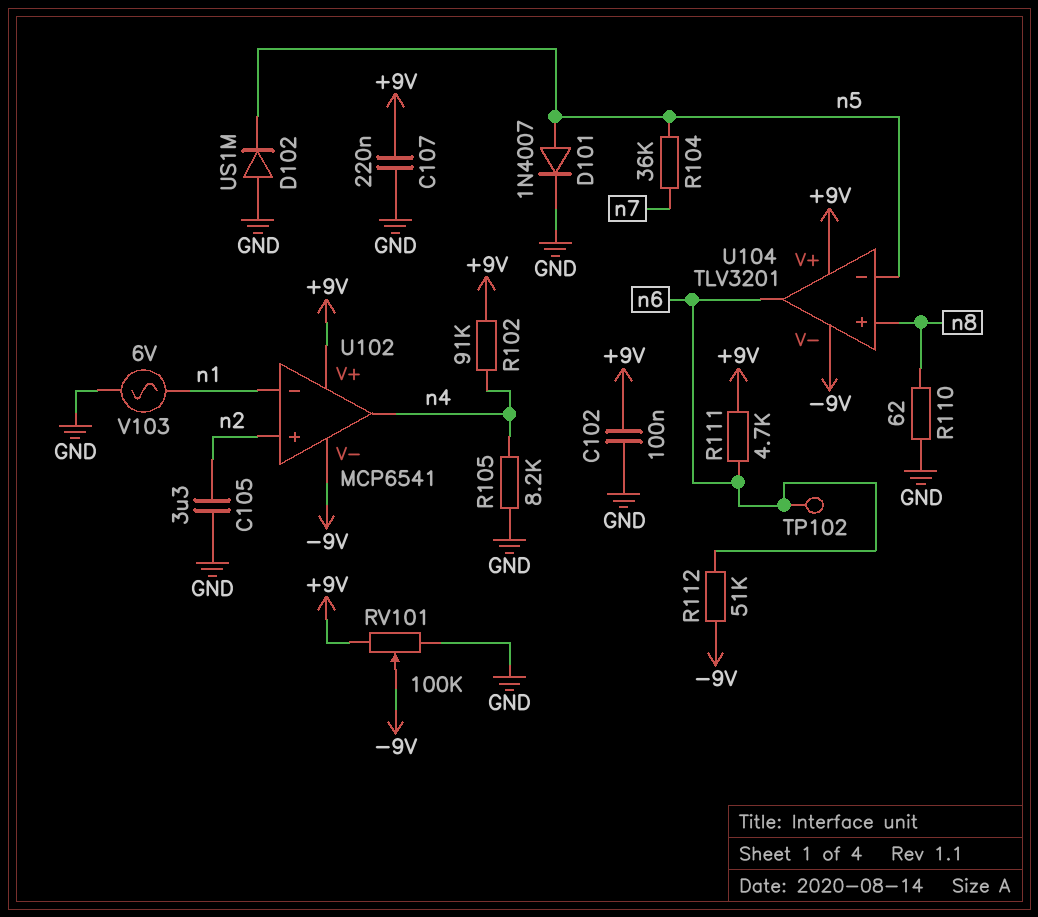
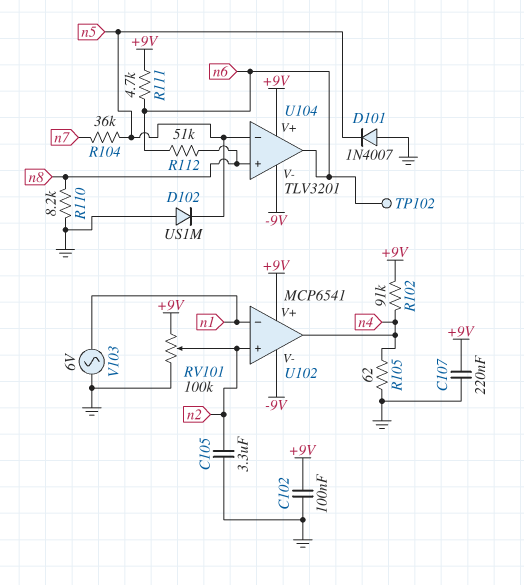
D101: diode 1N4007 (A n5, K GND) -> diode 1N4007 (A GND, K n5)
R105: 8.2k (GND, n4) -> 62 (GND, n4)
R110: 62 (GND, n8) -> 8.2k (GND, n8)
R112: 51k (-9V, n6) -> 51k (n6, n8)
RV101: 100k (+9V, GND, wiper -9V) -> 100k (+9V, GND, wiper n2)

